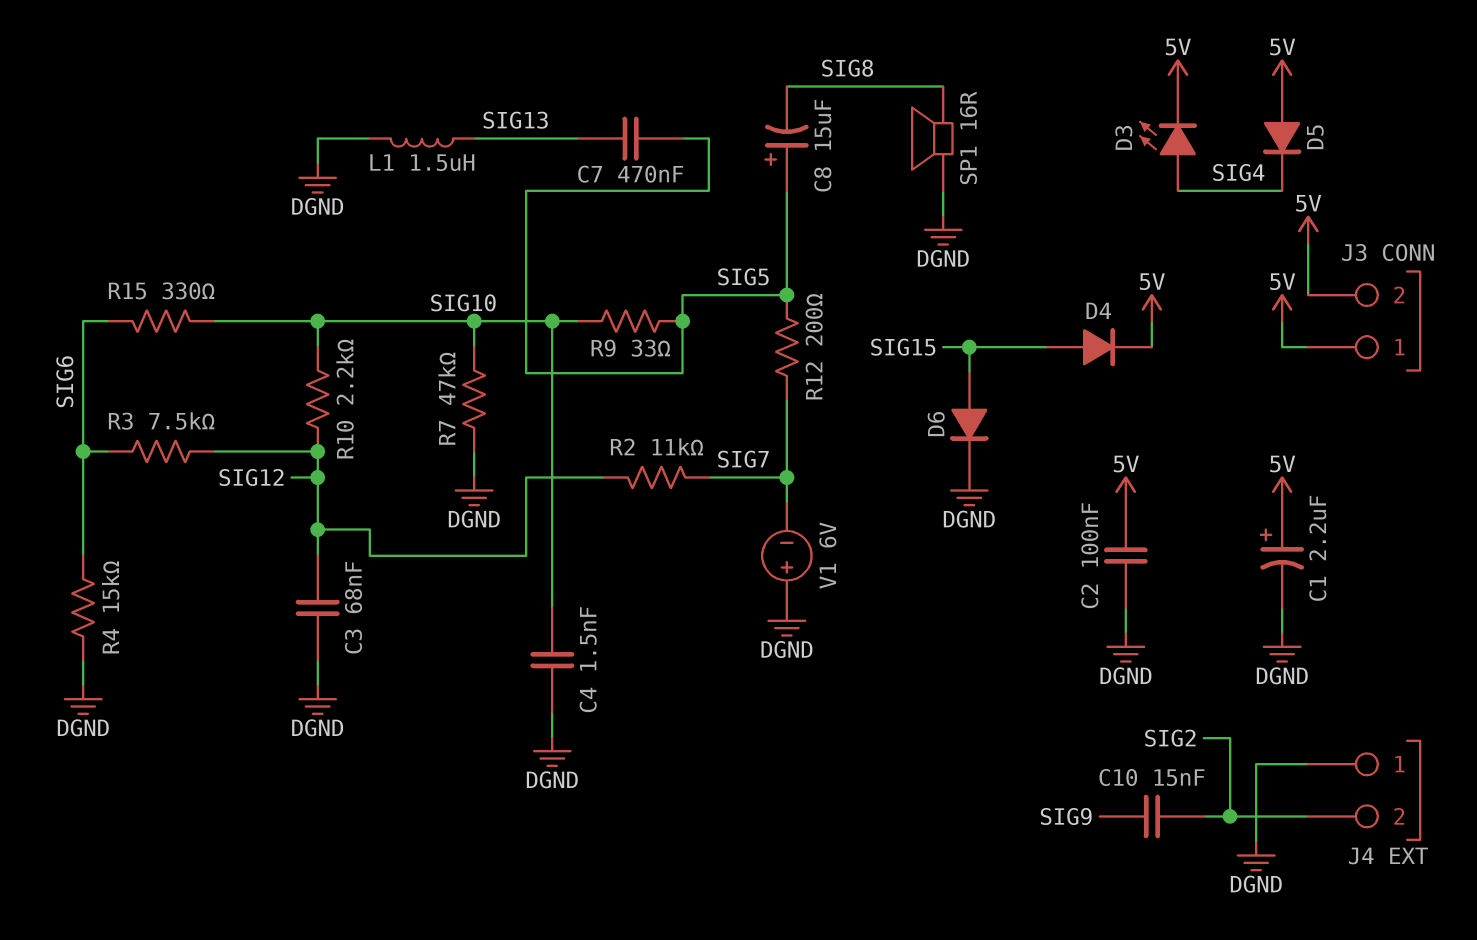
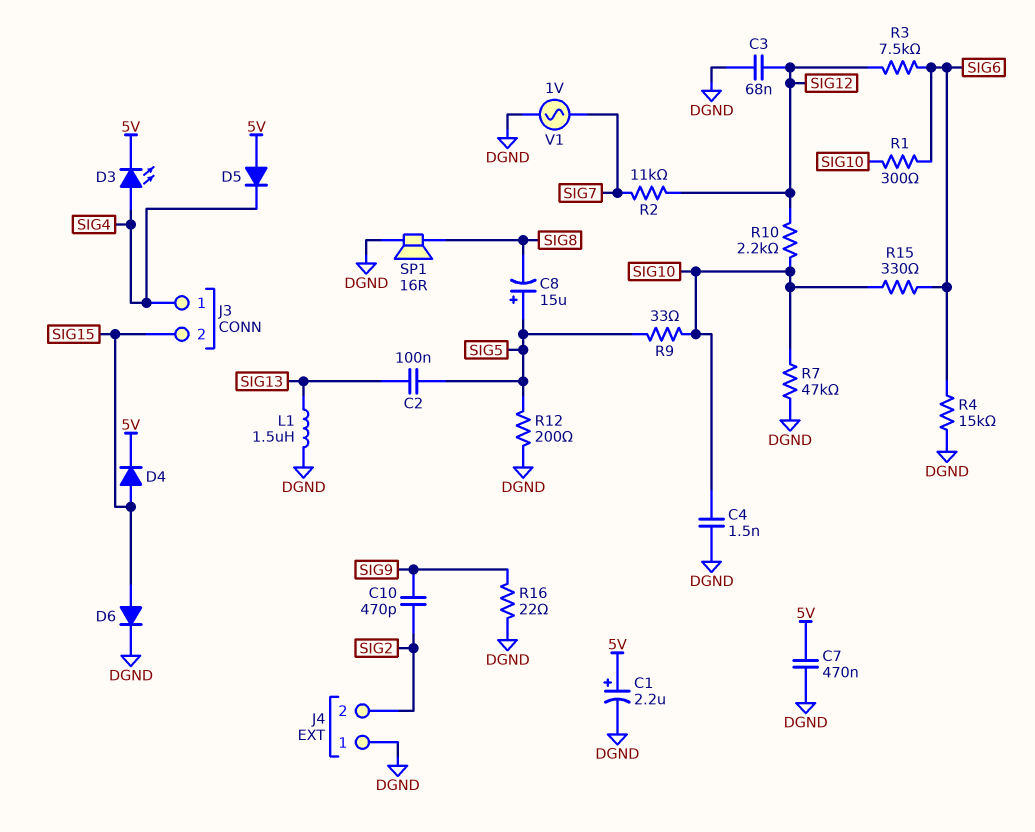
C2: 100nF (5V, DGND) -> 100nF (SIG5, SIG13)
C7: 470nF (SIG5, SIG13) -> 470nF (5V, DGND)
C10: 15nF (SIG2, SIG9) -> 470pF (SIG2, SIG9)
J3 pin 1: 5V -> SIG4
J3 pin 2: 5V -> SIG15
R1: none -> 300 (SIG6, SIG10)
R12: 200 (SIG5, SIG7) -> 200 (DGND, SIG5)
R16: none -> 22 (DGND, SIG9)
V1: 6V (plus DGND, minus SIG7) -> AC 1V (DGND, SIG7)

